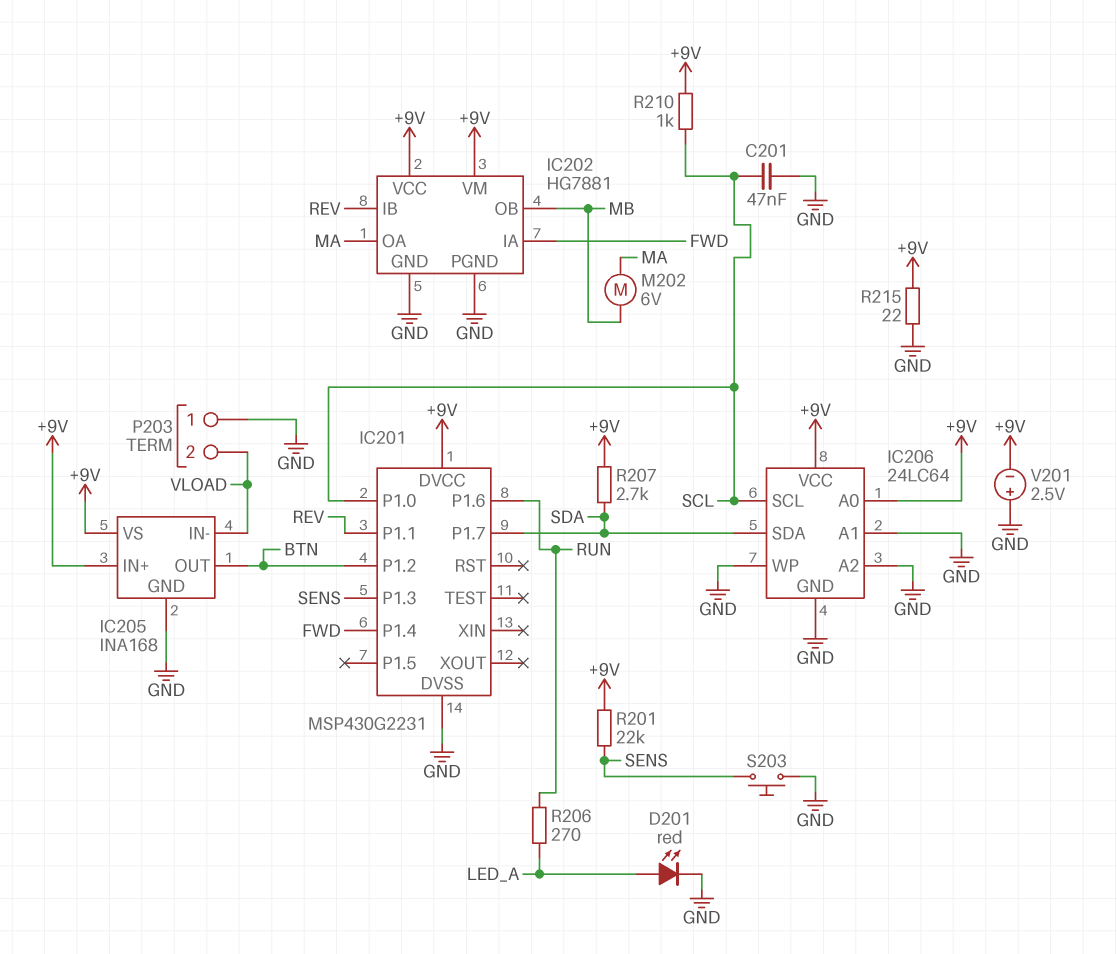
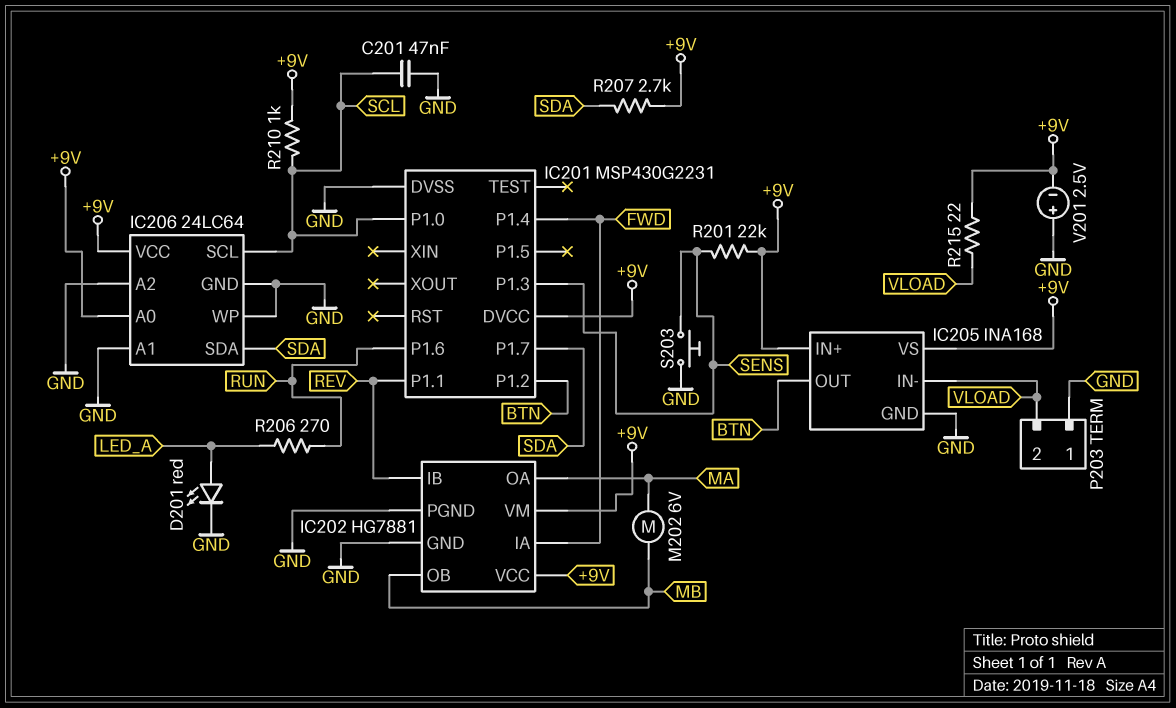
R215: 22 (+9V, GND) -> 22 (+9V, VLOAD)

